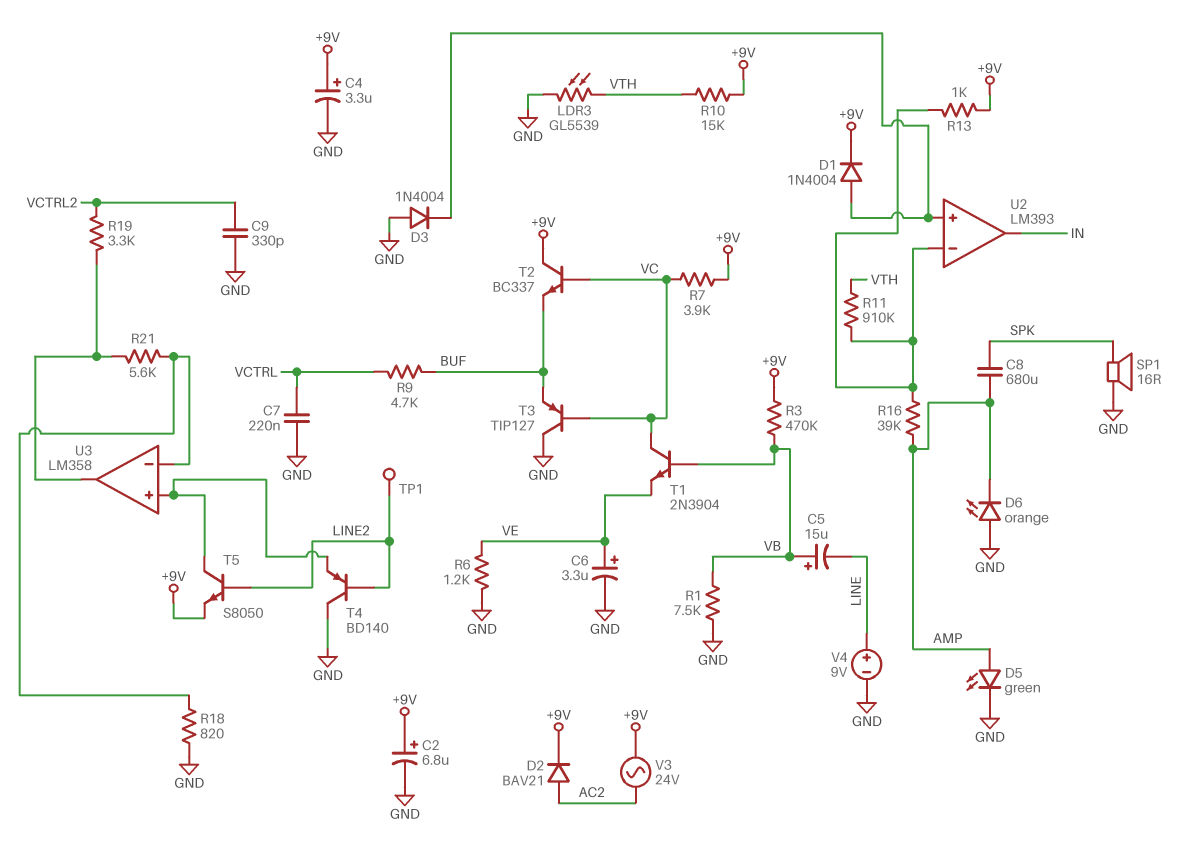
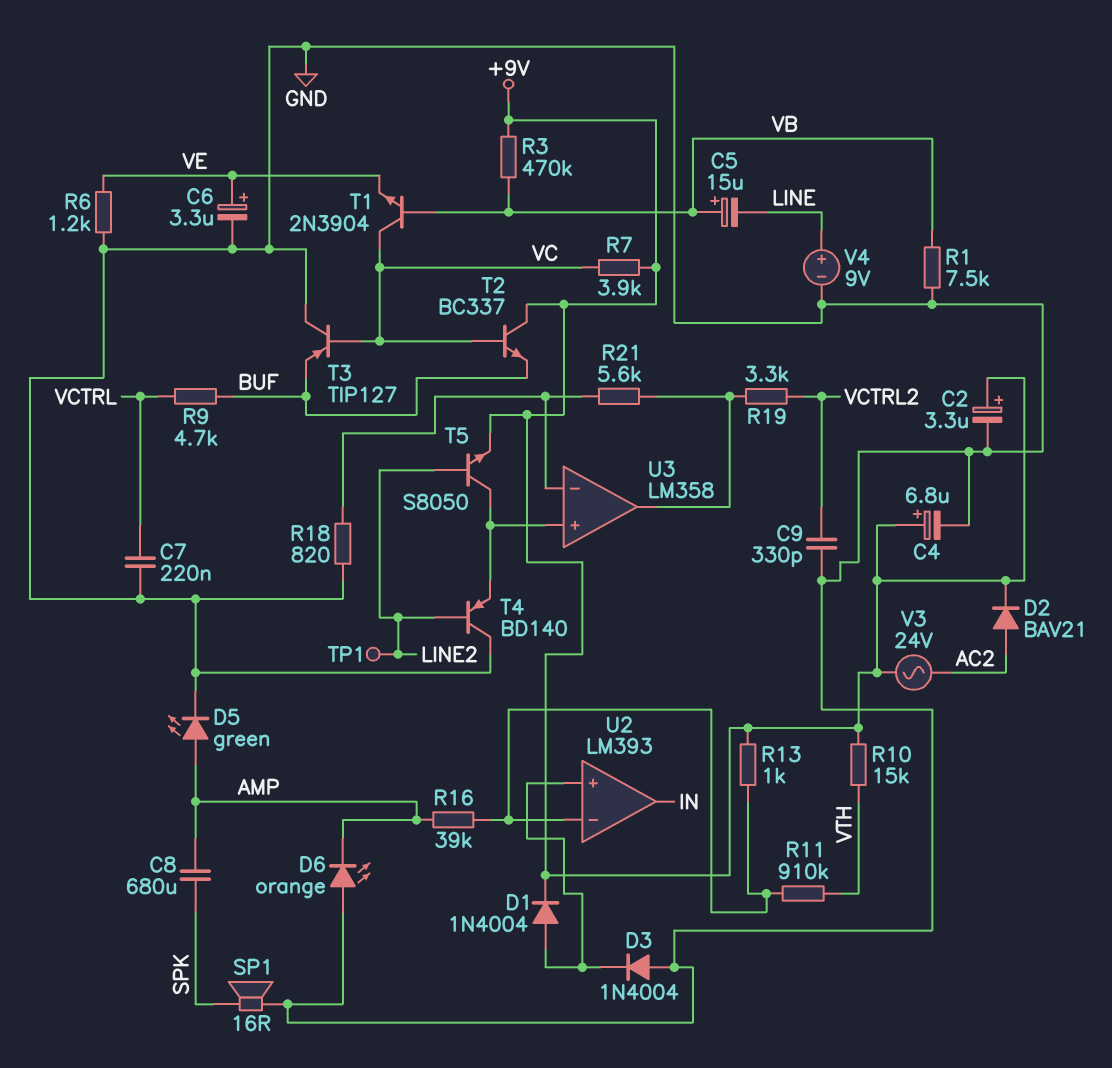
C2: 6.8uF (plus +9V, minus GND) -> 3.3uF (plus +9V, minus GND)
C4: 3.3uF (plus +9V, minus GND) -> 6.8uF (plus +9V, minus GND)
LDR3: GL5539 (GND, VTH) -> none

